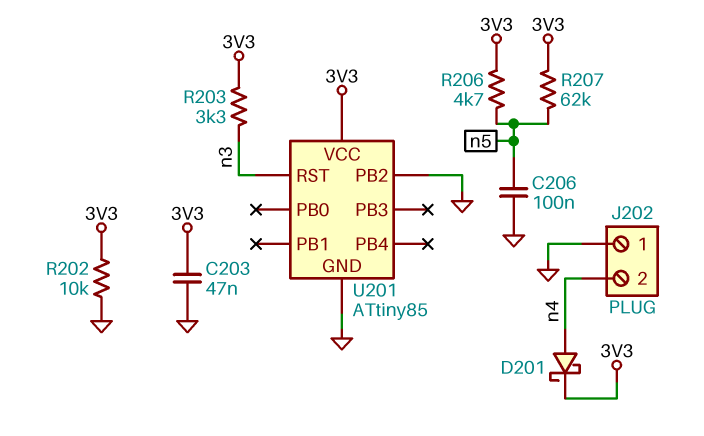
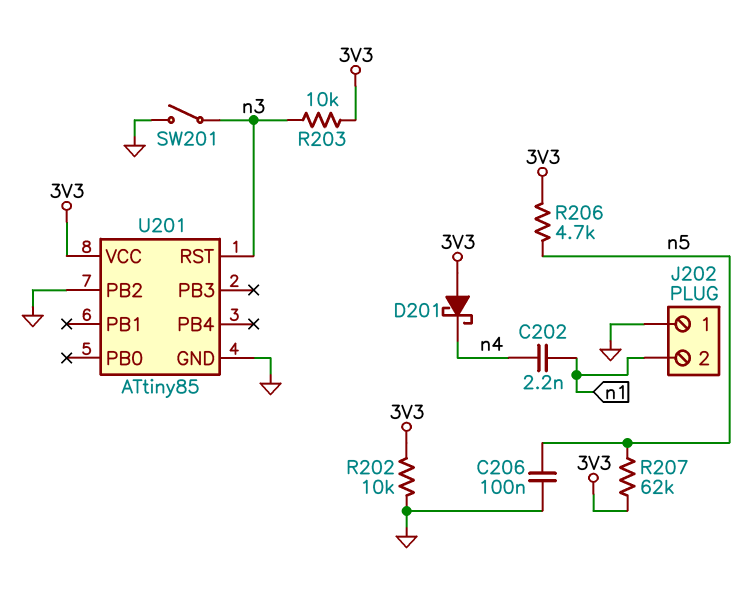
C202: none -> 2.2nF (n1, n4)
C203: 47nF (3V3, GND) -> none
D201: schottky (A n4, K 3V3) -> schottky (A 3V3, K n4)
J202 pin 2: n4 -> n1
R203: 3.3k (3V3, n3) -> 10k (3V3, n3)
SW201: none -> switch (GND, n3)

